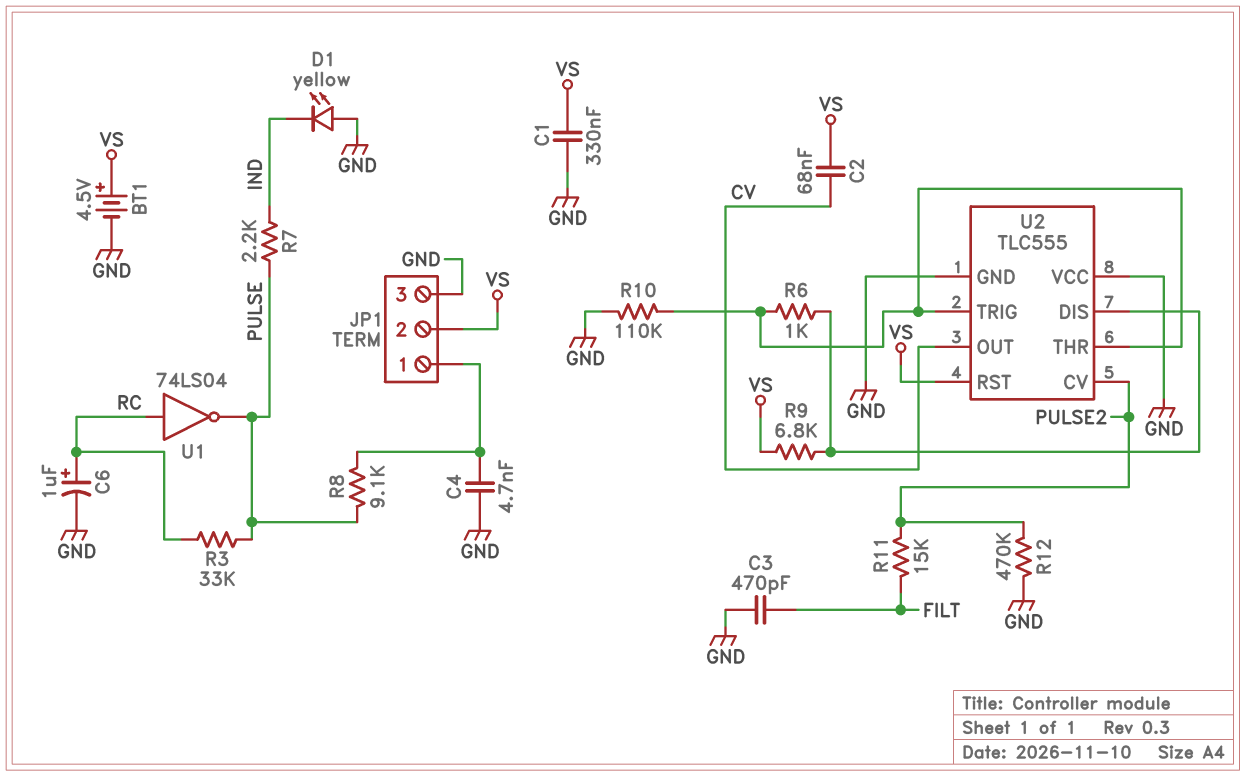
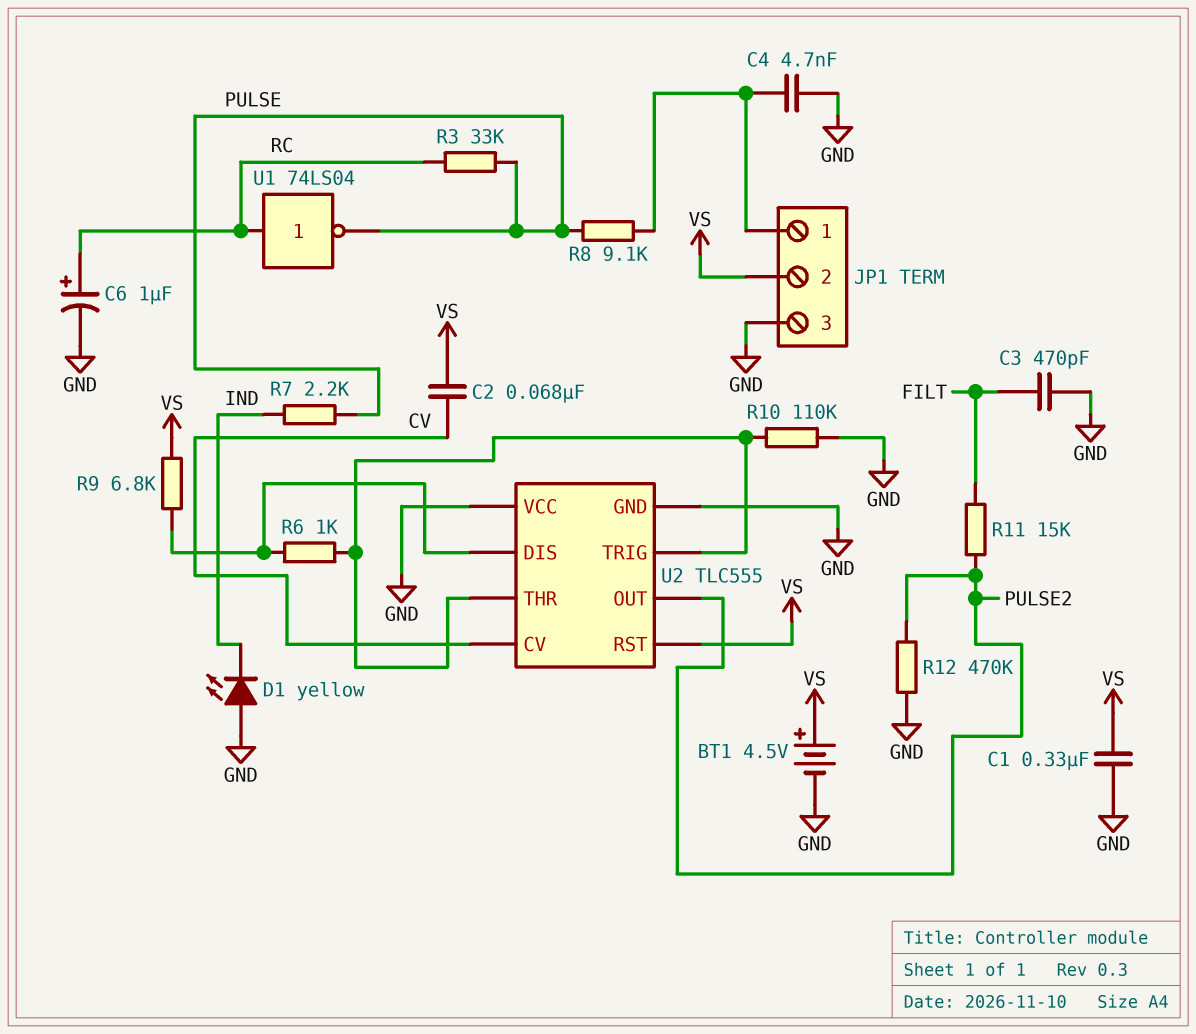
U2 pin CV: PULSE2 -> CV
U2 pin OUT: CV -> PULSE2

